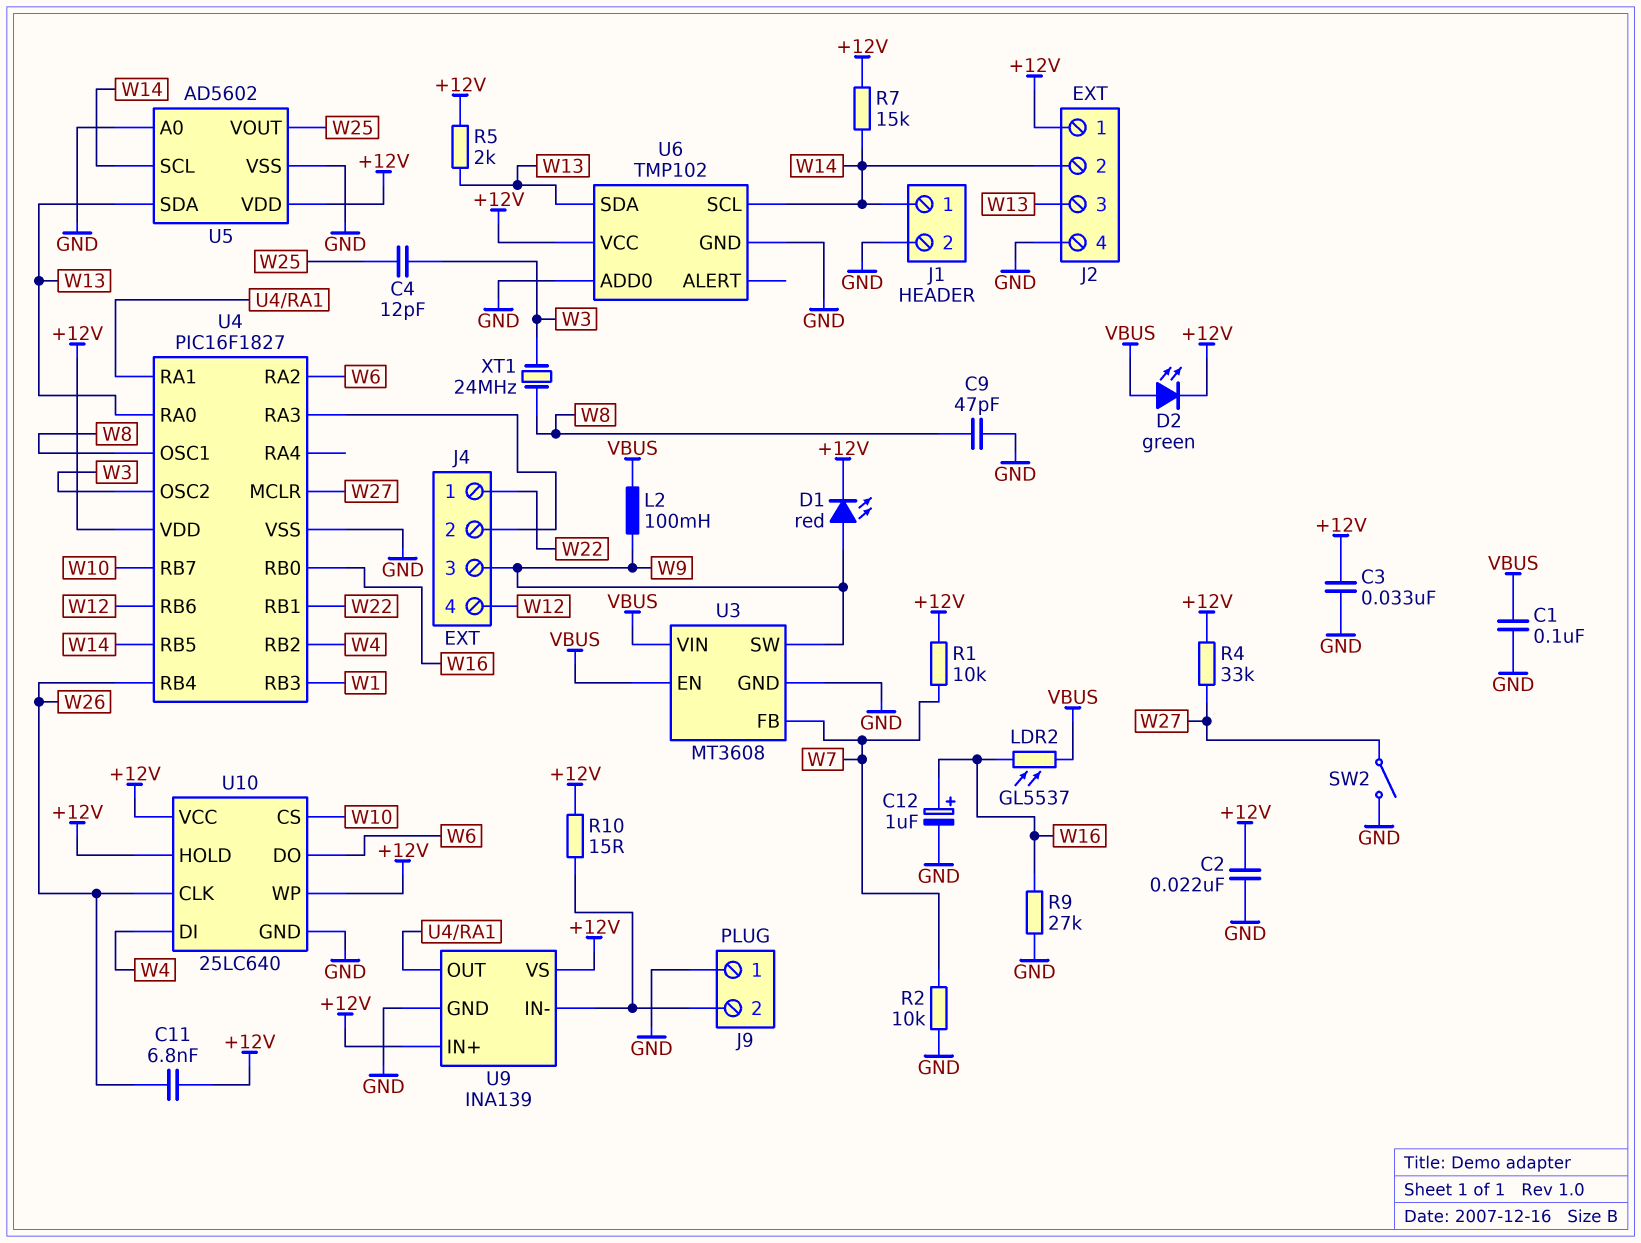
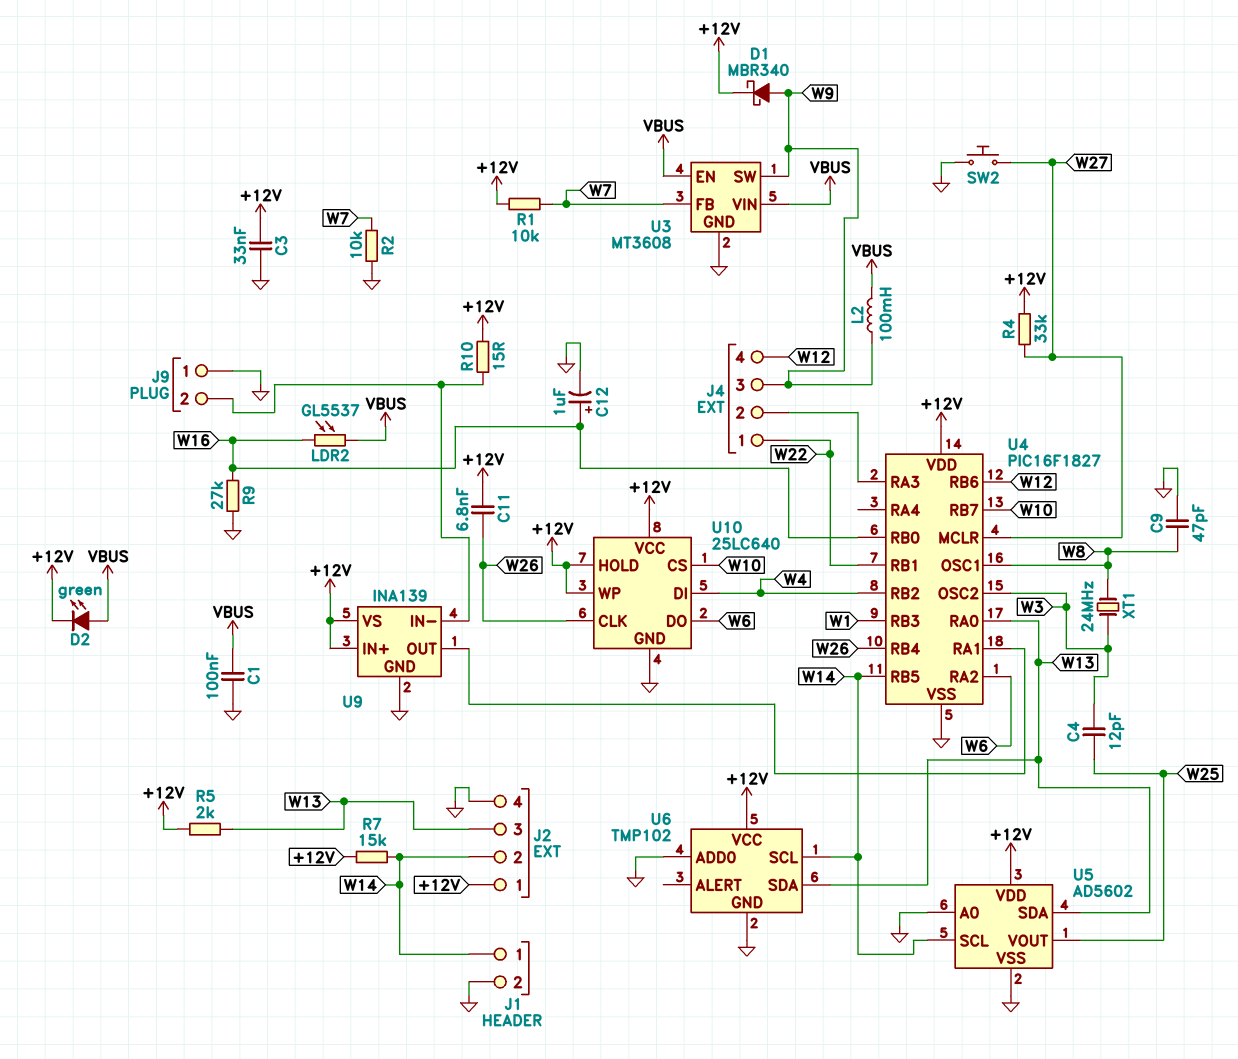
C2: 22nF (+12V, GND) -> none
D1: LED red (A W9, K +12V) -> schottky MBR340 (A W9, K +12V)
SW2: switch (GND, W27) -> button (GND, W27)

